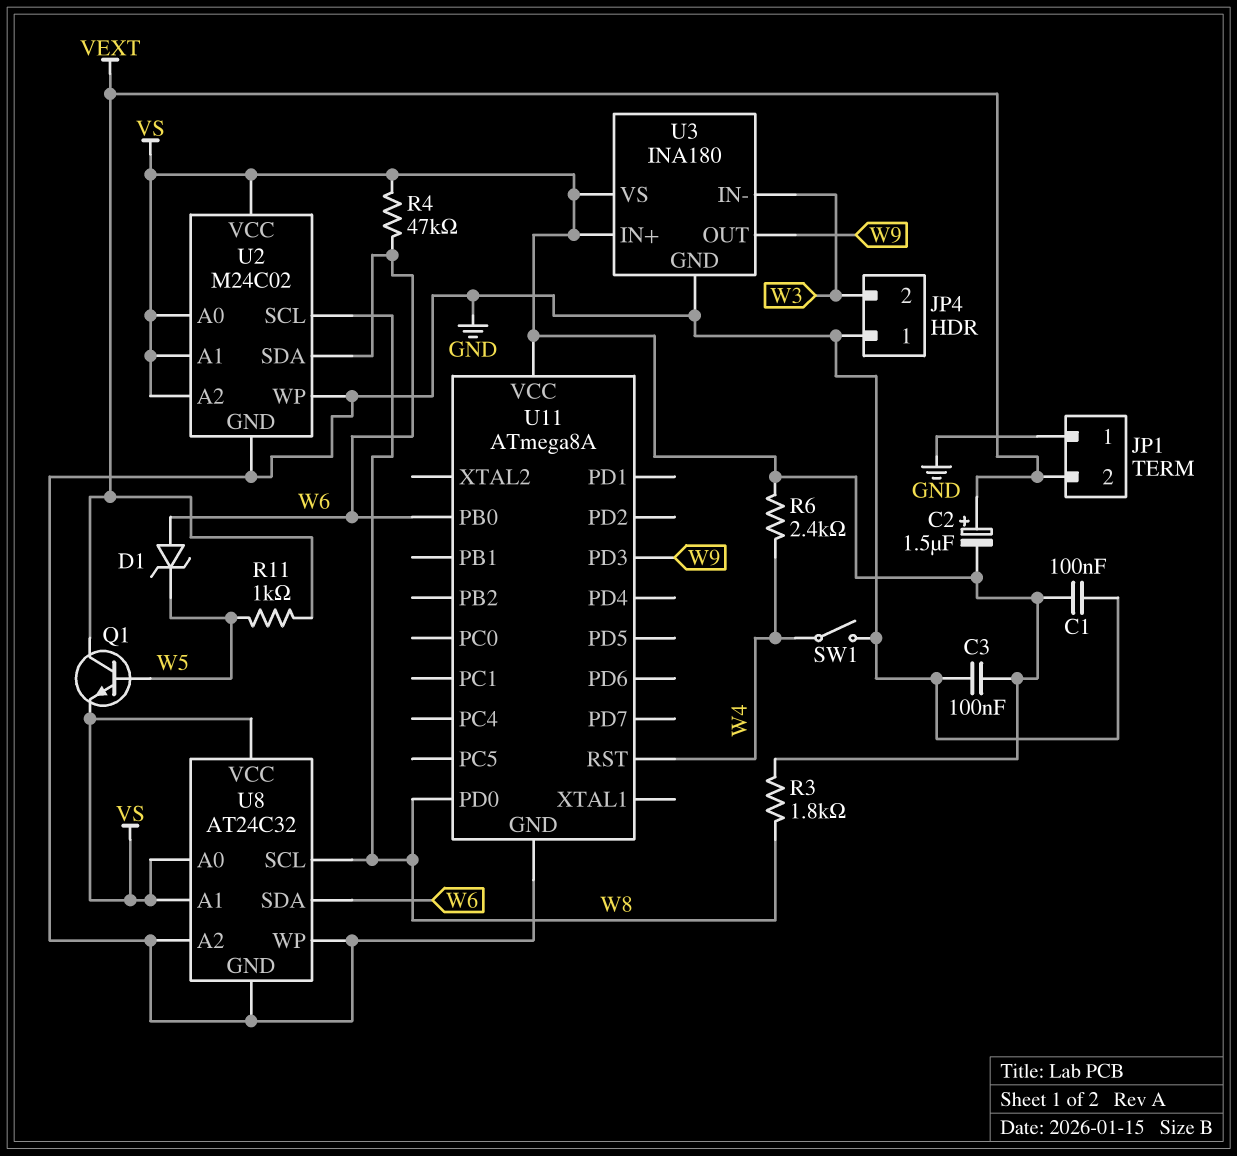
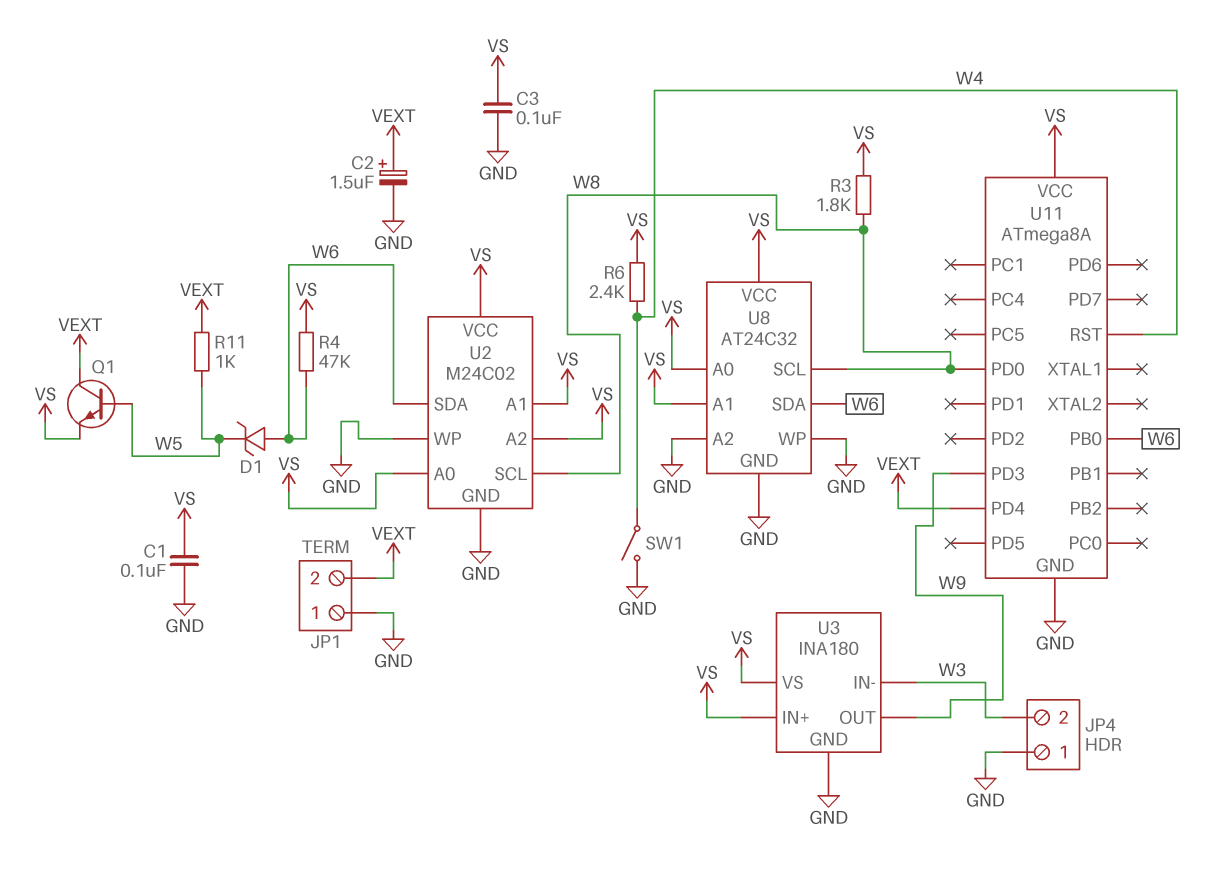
C2: 1.5uF (plus VEXT, minus VS) -> 1.5uF (plus VEXT, minus GND)
U11 pin PD4: none -> VEXT

